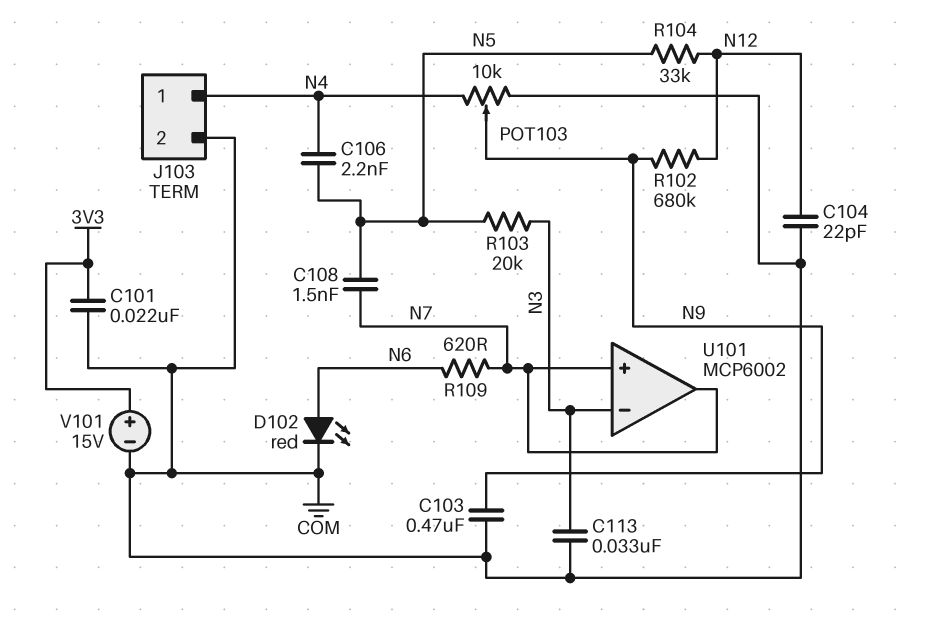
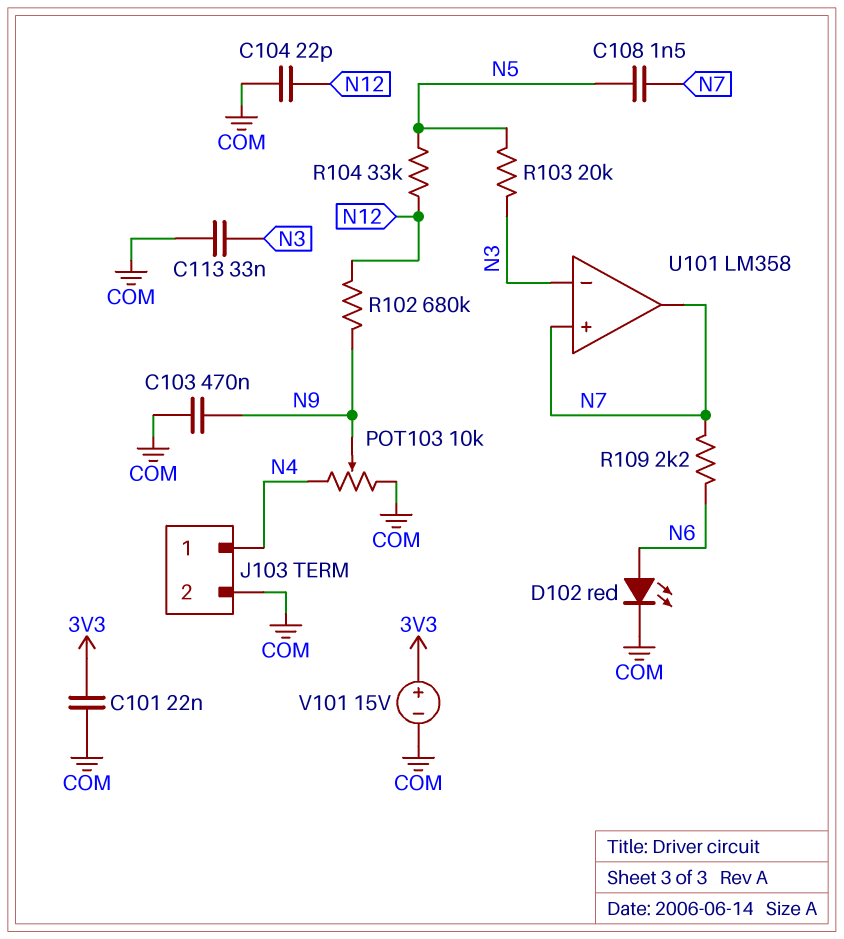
C106: 2.2nF (N4, N5) -> none
R109: 620 (N6, N7) -> 2.2k (N6, N7)
U101: MCP6002 -> LM358

